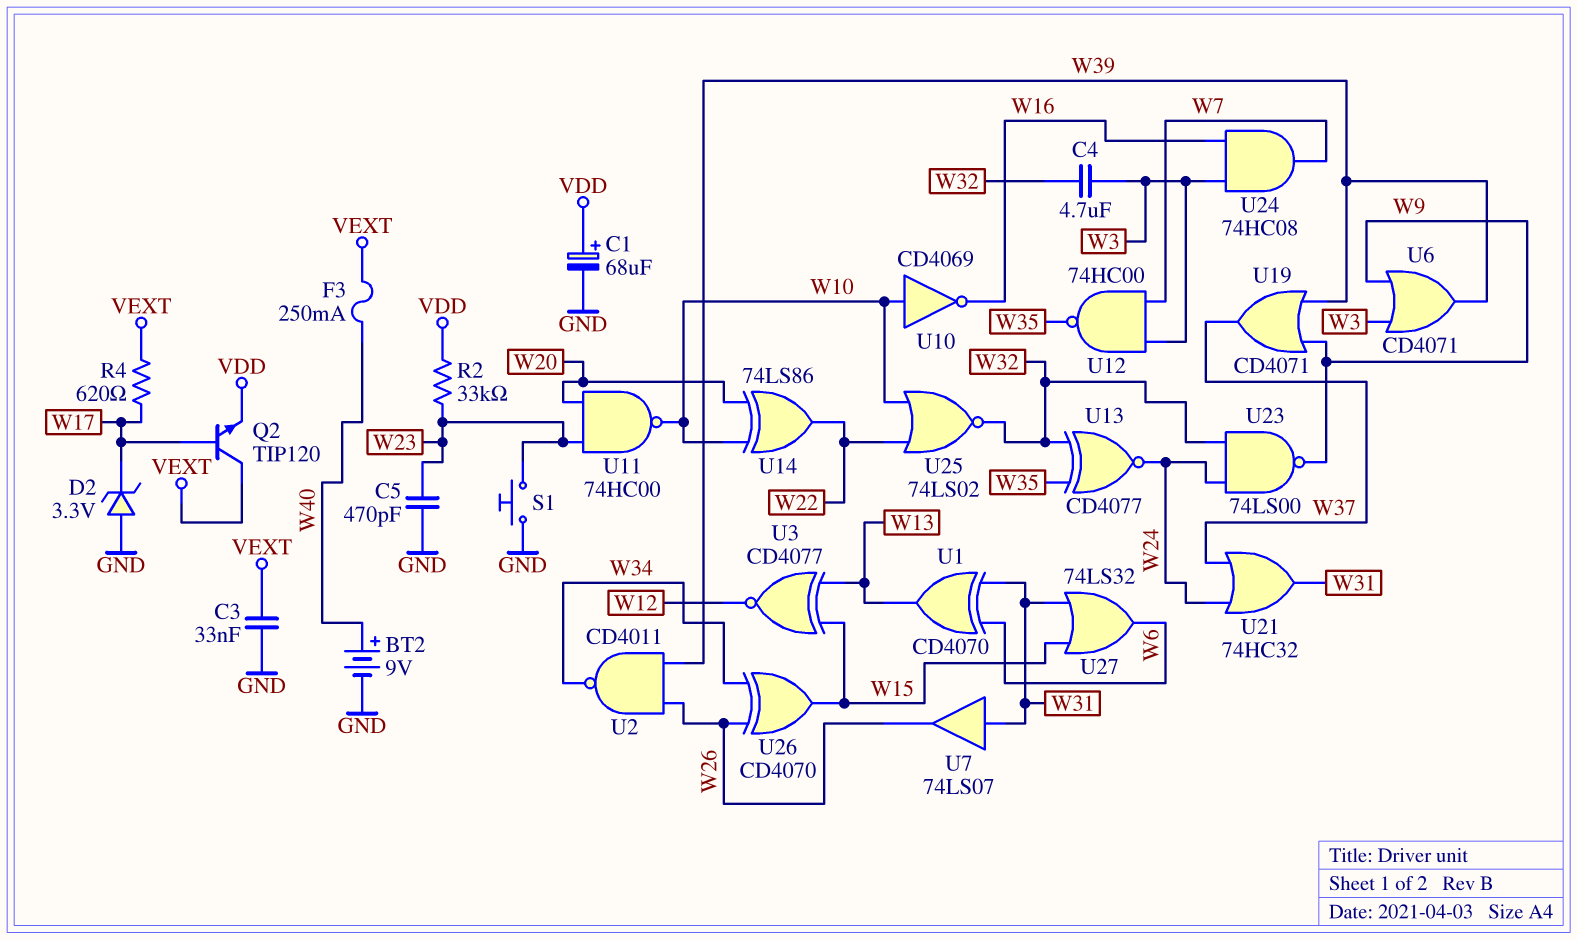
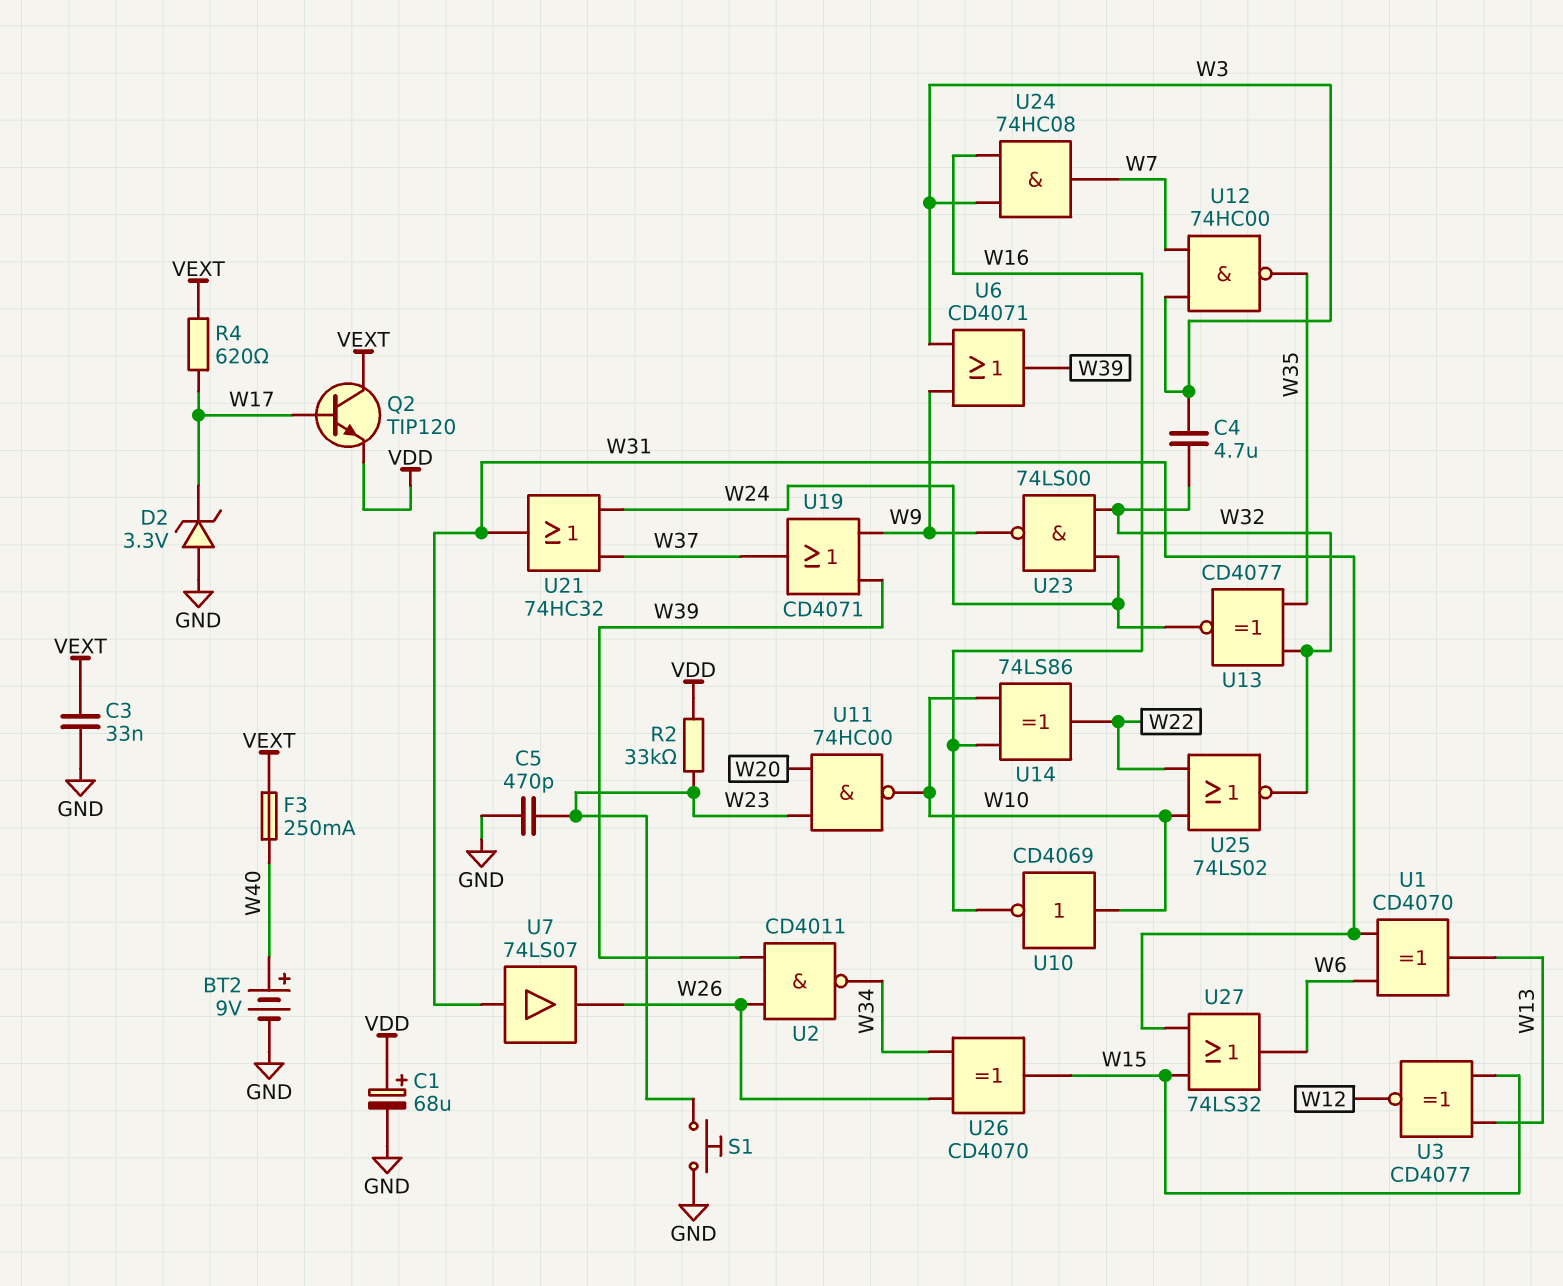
U14: XOR 74LS86 (in W10, in W20, out W22) -> XOR 74LS86 (in W10, in W16, out W22)

